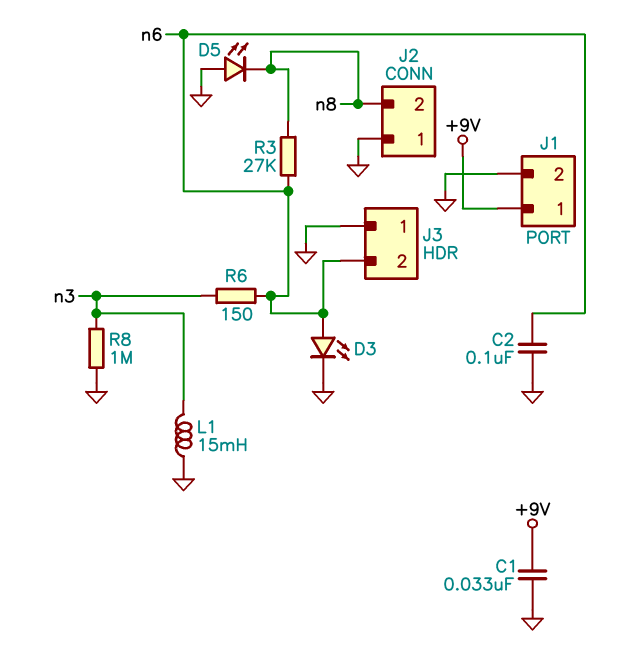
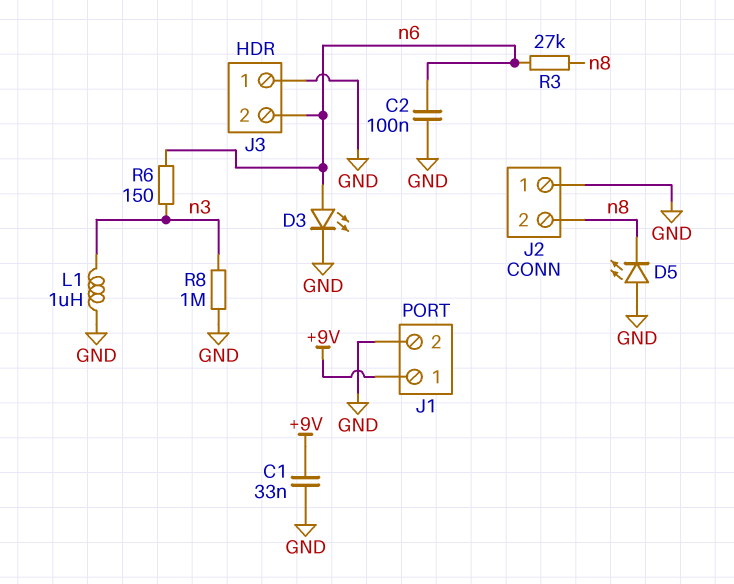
L1: 15mH (GND, n3) -> 1uH (GND, n3)

